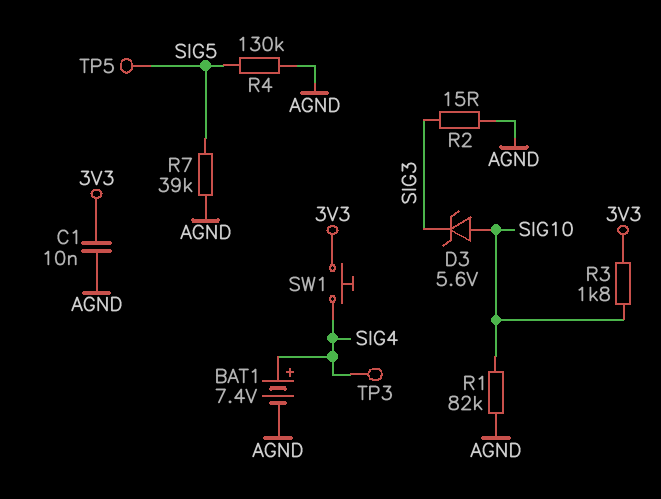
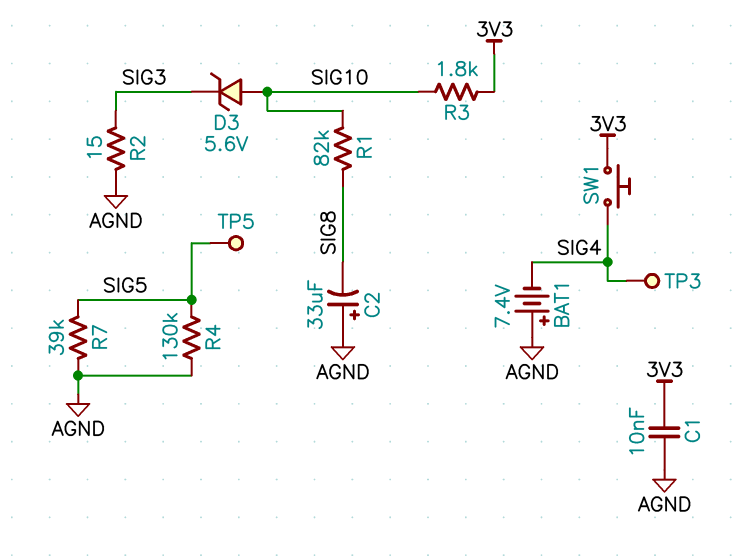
BAT1: 7.4V (plus SIG4, minus AGND) -> 7.4V (plus AGND, minus SIG4)
C2: none -> 33uF (plus AGND, minus SIG8)
R1: 82k (AGND, SIG10) -> 82k (SIG8, SIG10)

